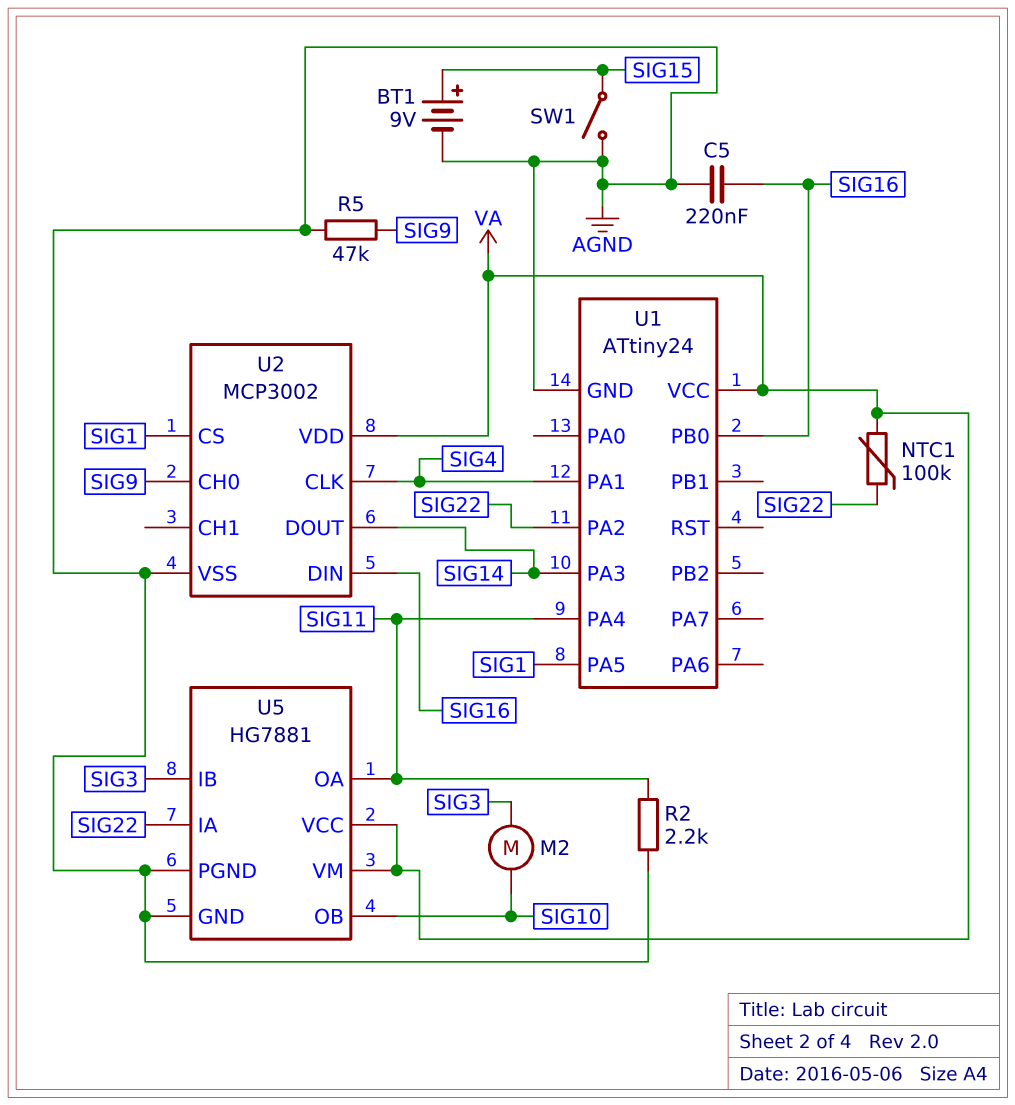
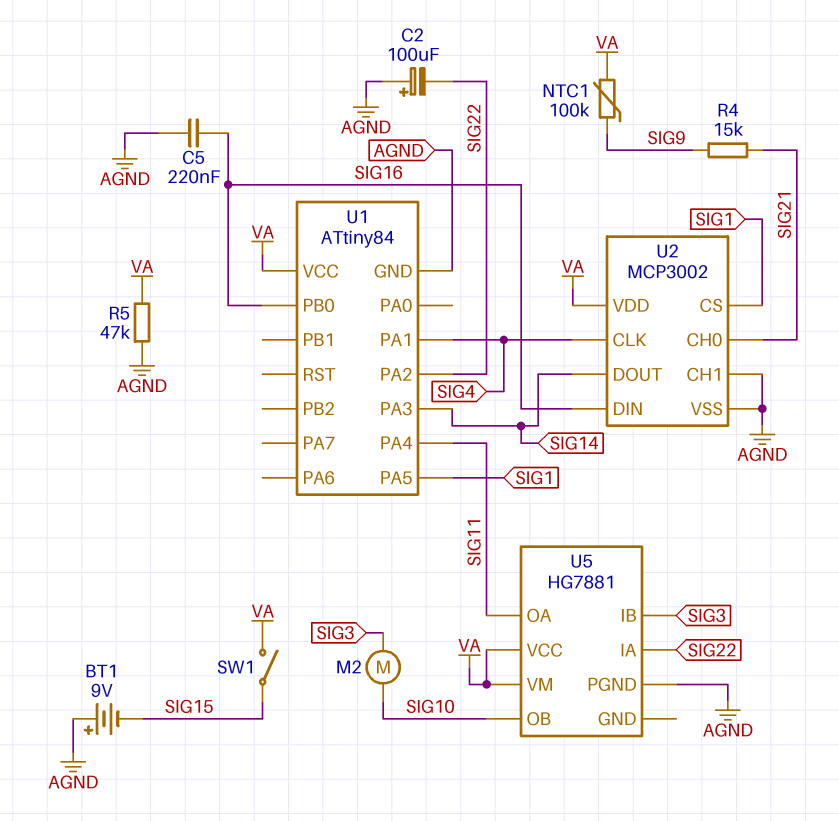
BT1: 9V (plus SIG15, minus AGND) -> 9V (plus AGND, minus SIG15)
C2: none -> 100uF (plus AGND, minus SIG22)
NTC1: 100k (SIG22, VA) -> 100k (SIG9, VA)
R2: 2.2k (AGND, SIG11) -> none
R4: none -> 15k (SIG9, SIG21)
R5: 47k (AGND, SIG9) -> 47k (AGND, VA)
SW1: switch (AGND, SIG15) -> switch (SIG15, VA)
U1: ATtiny24 -> ATtiny84
U2 pin CH0: SIG9 -> SIG21
U2 pin CH1: none -> AGND
U5 pin GND: AGND -> none

